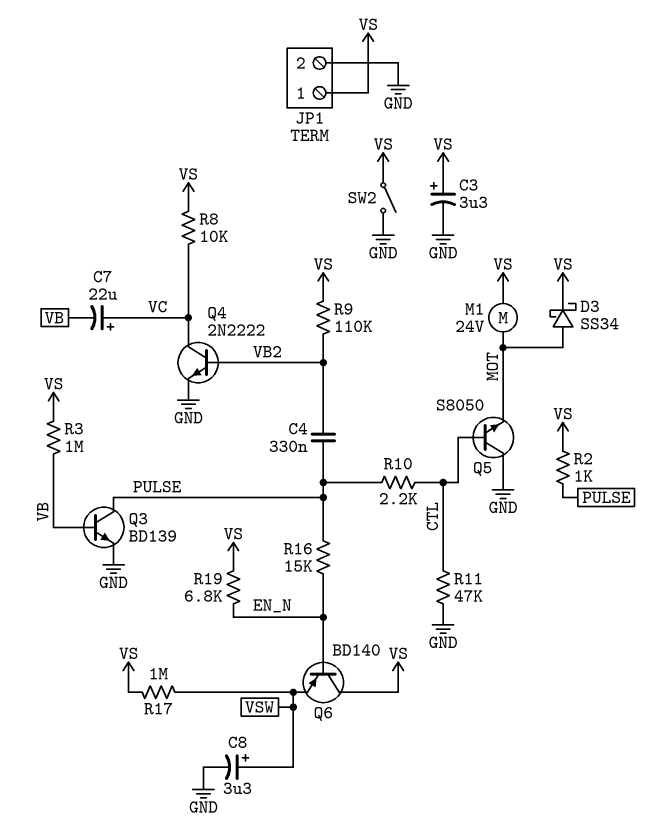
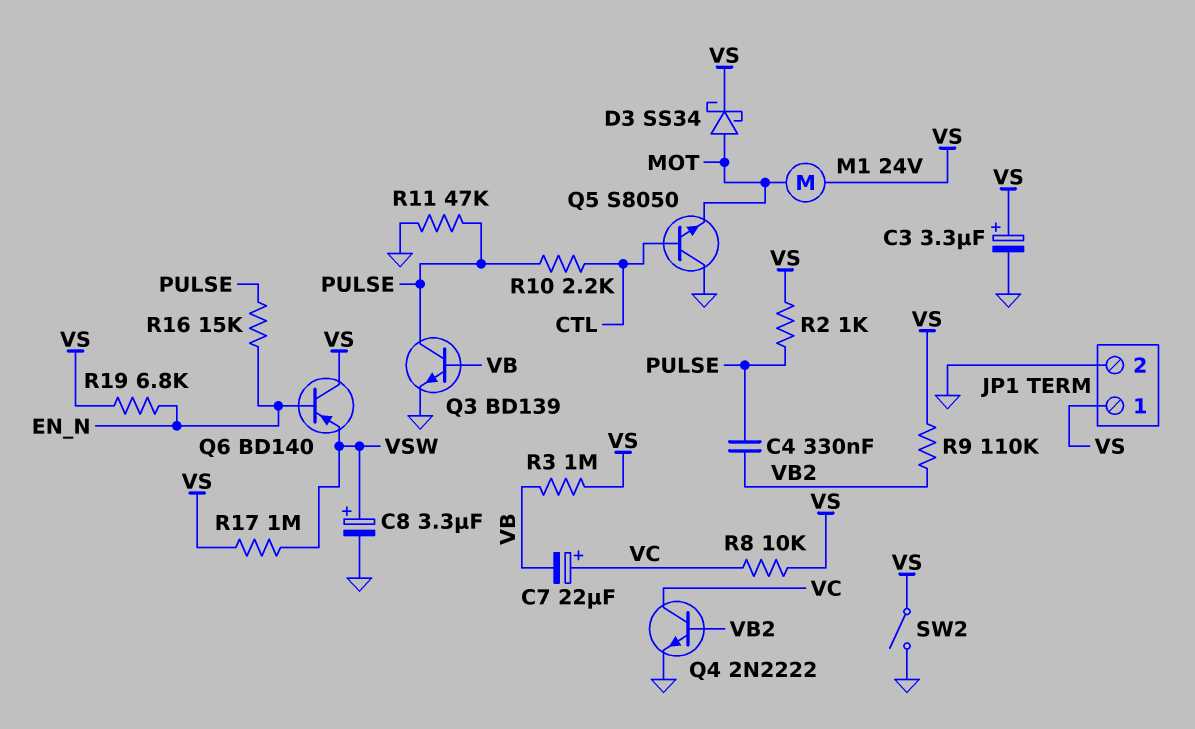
R11: 47k (CTL, GND) -> 47k (GND, PULSE)

